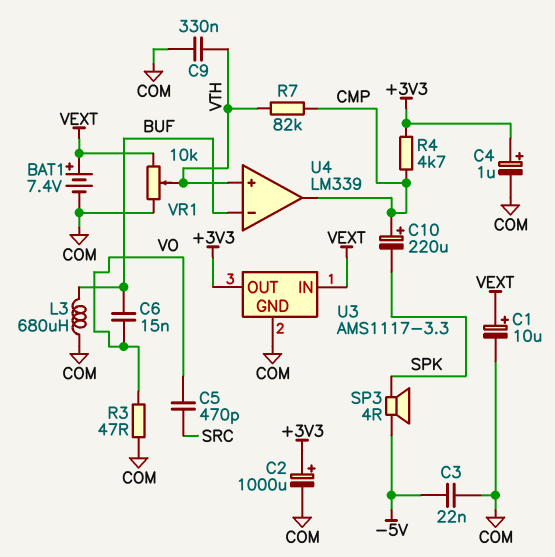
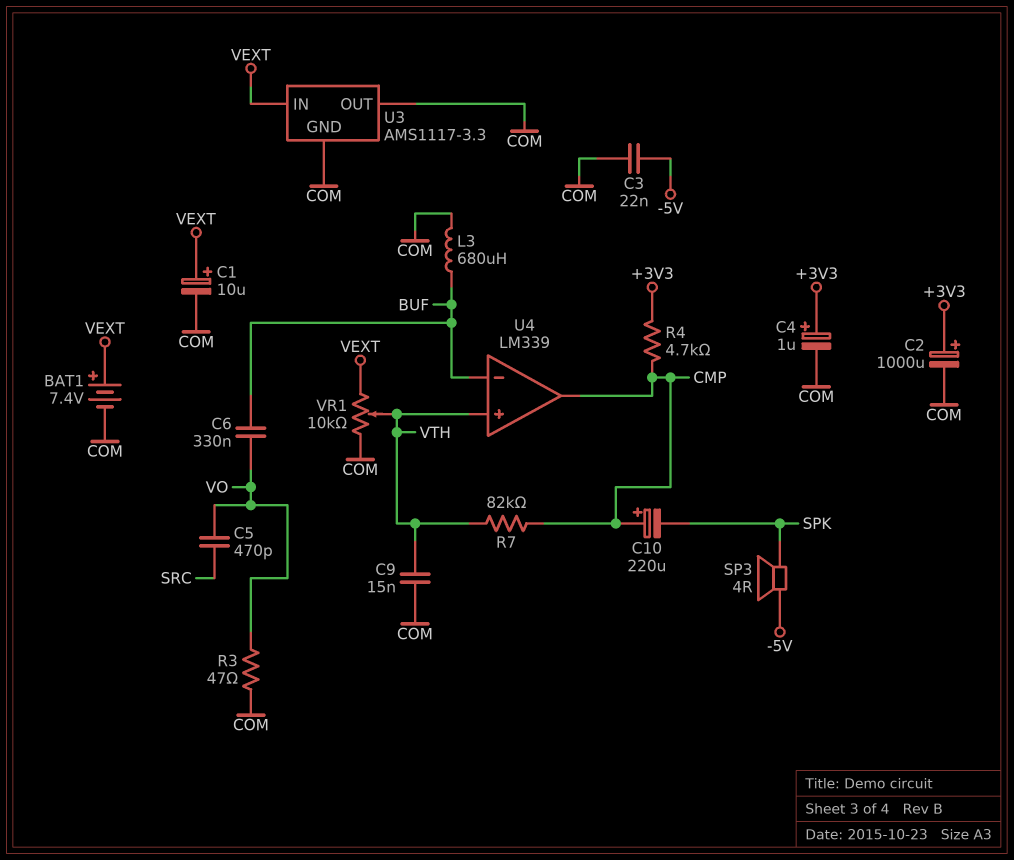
C6: 15nF (BUF, VO) -> 330nF (BUF, VO)
C9: 330nF (COM, VTH) -> 15nF (COM, VTH)
U3 pin OUT: +3V3 -> COM

